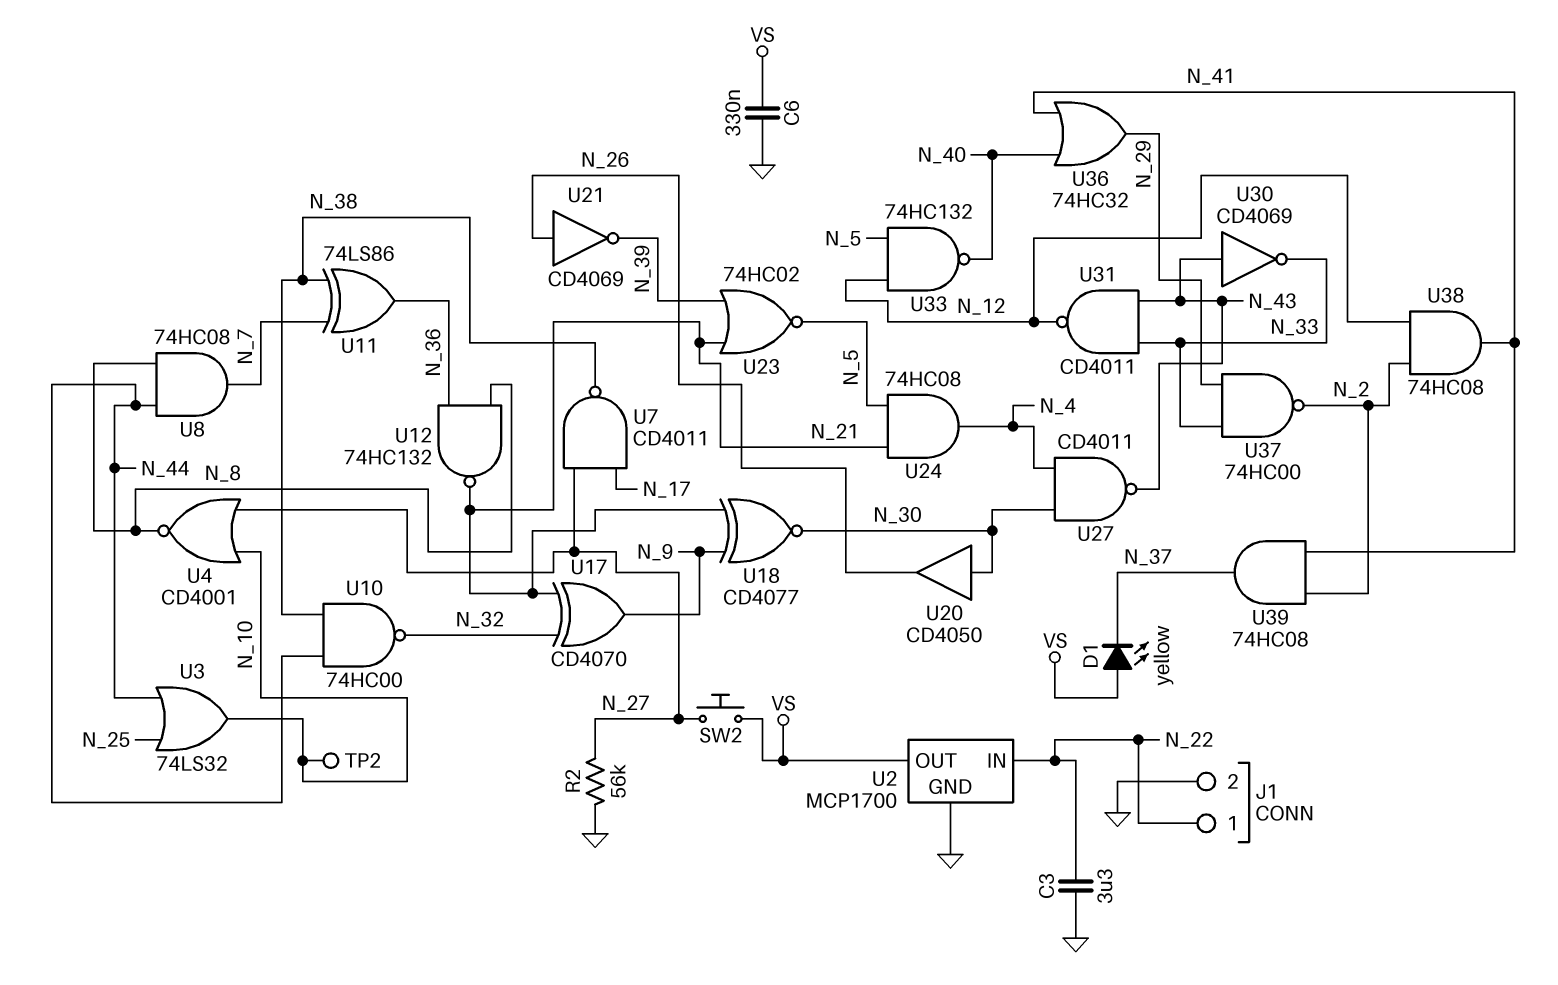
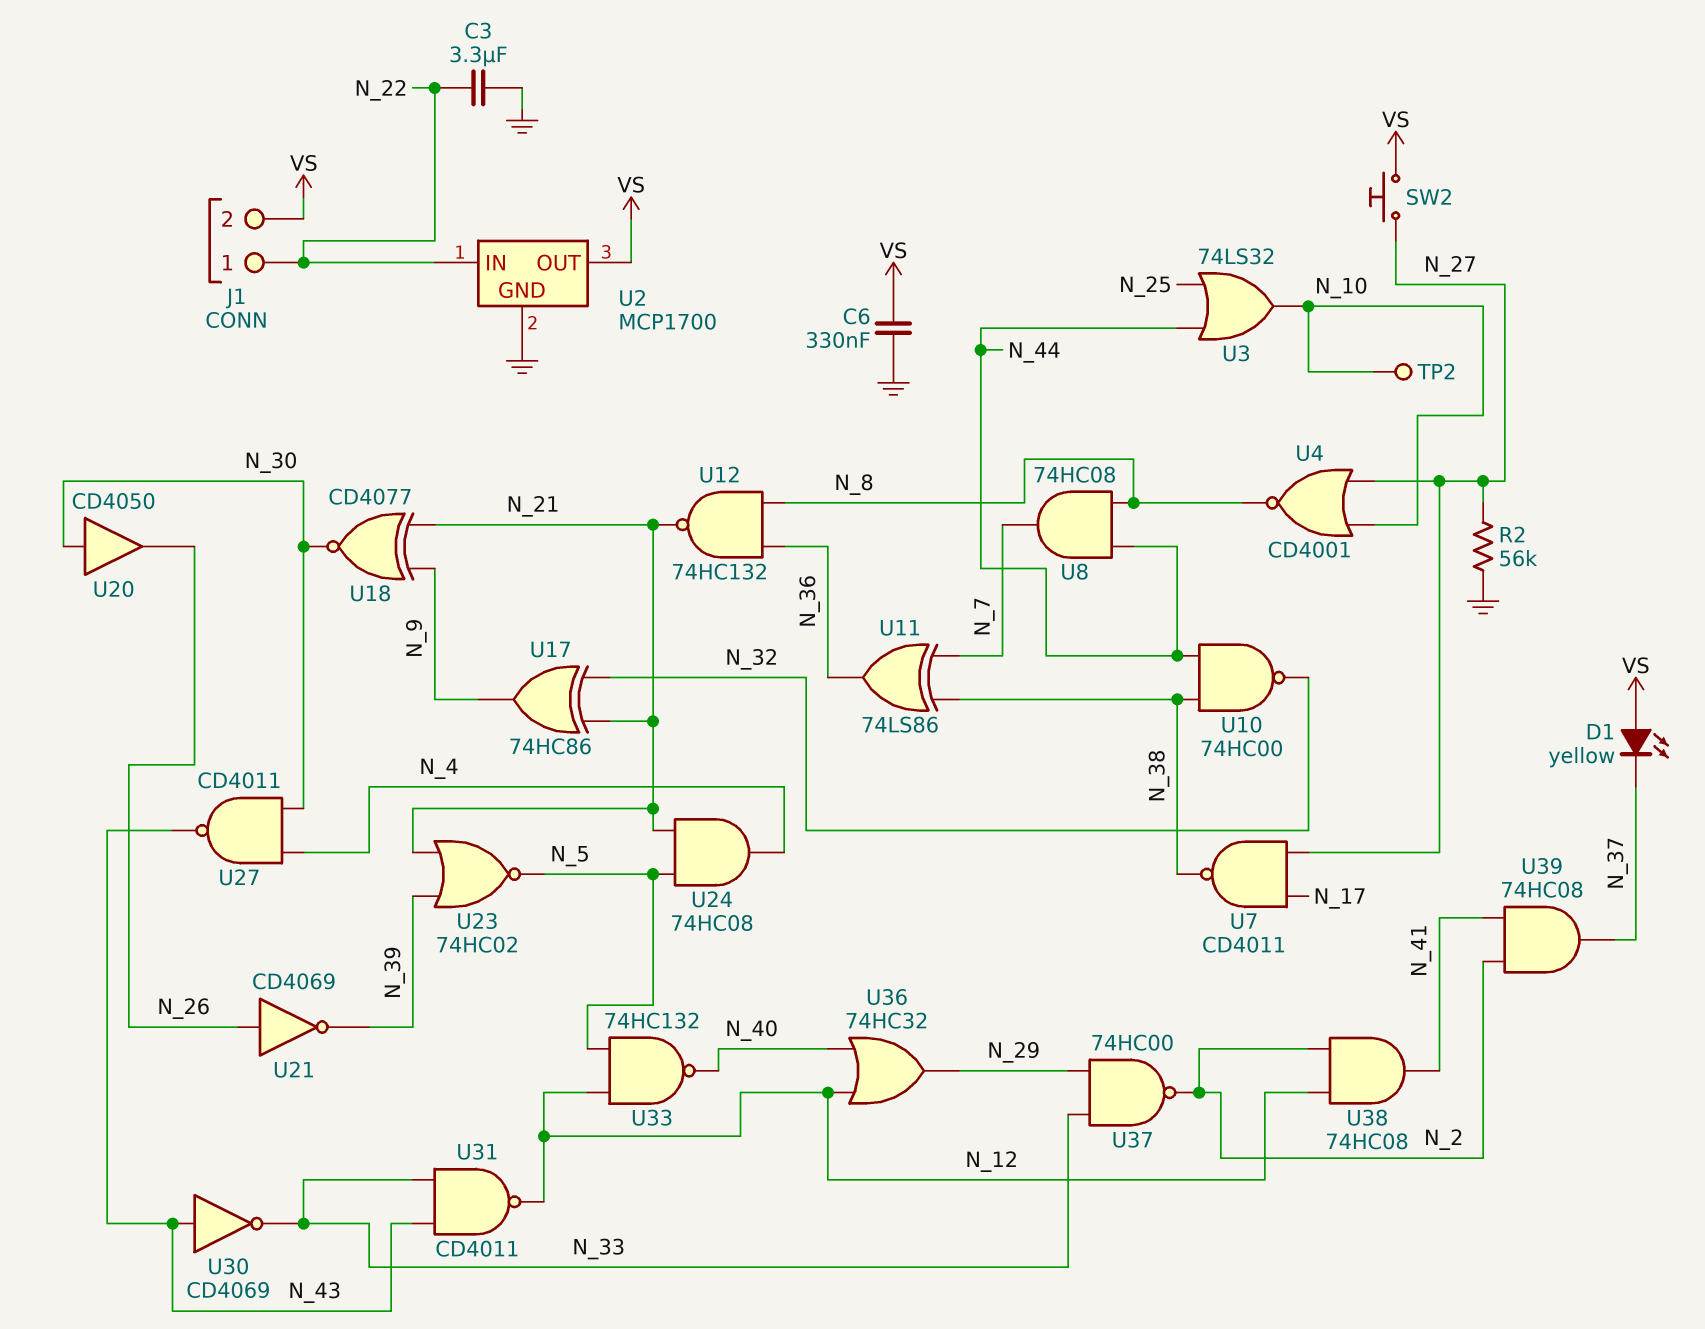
J1 pin 2: GND -> VS
U17: XOR CD4070 (in N_21, in N_32, out N_9) -> XOR 74HC86 (in N_21, in N_32, out N_9)
U36: OR 74HC32 (in N_40, in N_41, out N_29) -> OR 74HC32 (in N_12, in N_40, out N_29)

